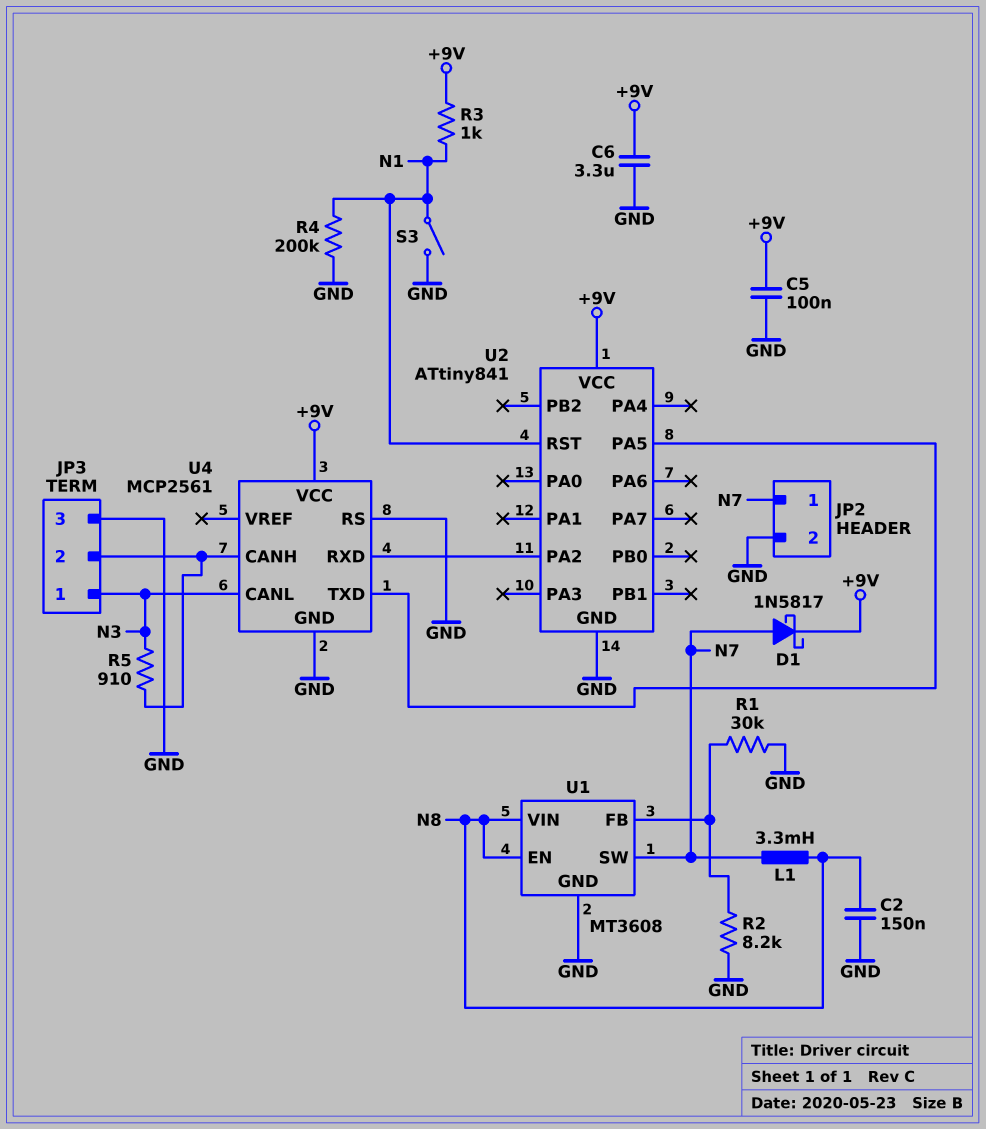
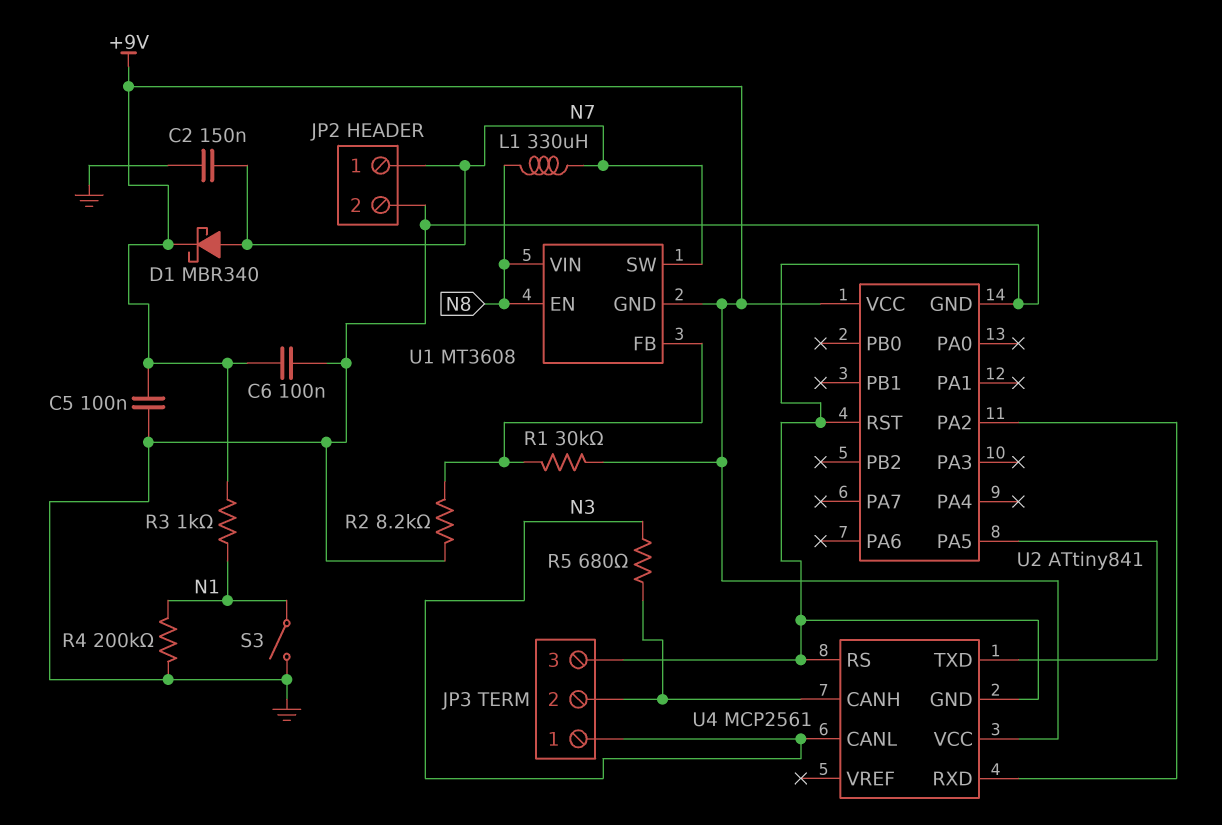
C2: 150nF (GND, N8) -> 150nF (GND, N7)
C6: 3.3uF (+9V, GND) -> 100nF (+9V, GND)
D1: schottky 1N5817 (A N7, K +9V) -> schottky MBR340 (A N7, K +9V)
L1: 3.3mH (N7, N8) -> 330uH (N7, N8)
R1: 30k (GND, U1/FB) -> 30k (+9V, U1/FB)
R5: 910 (JP3/2, N3) -> 680 (JP3/2, N3)
U1 pin GND: GND -> +9V
U2 pin RST: N1 -> GND

